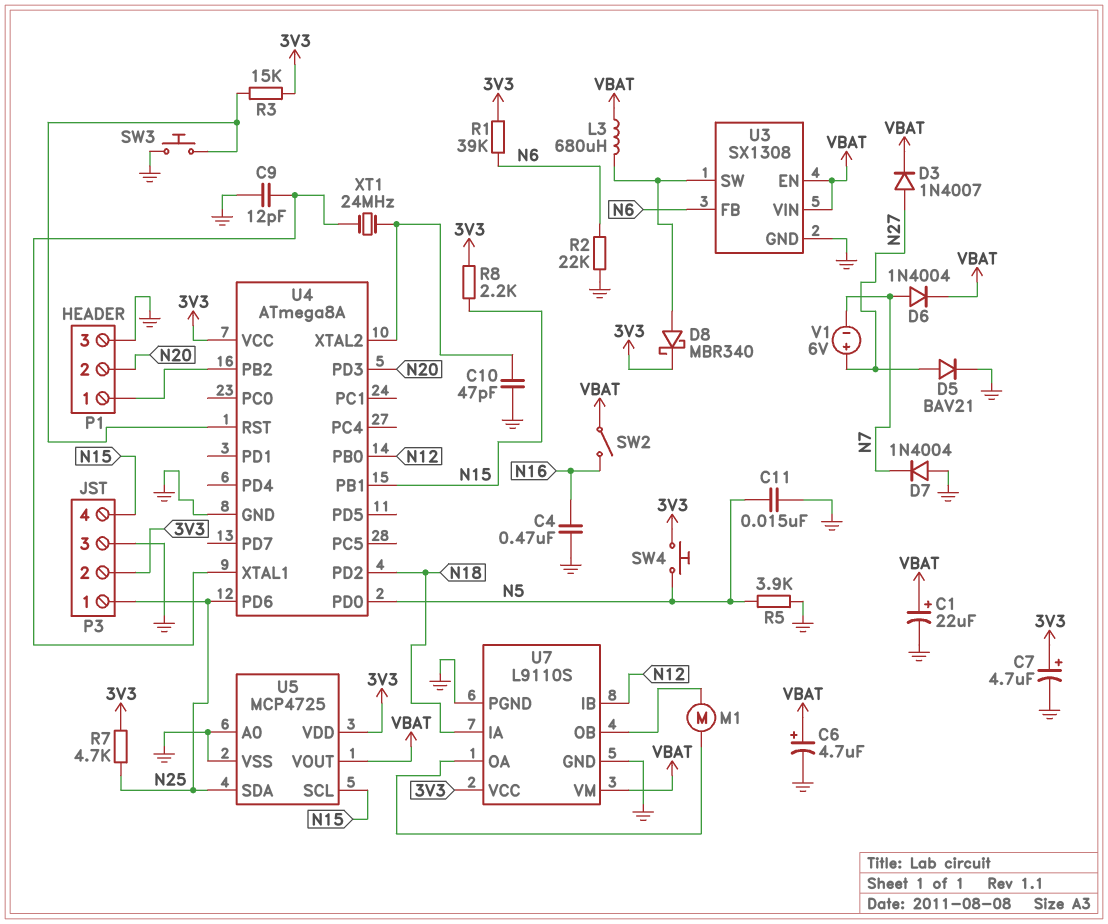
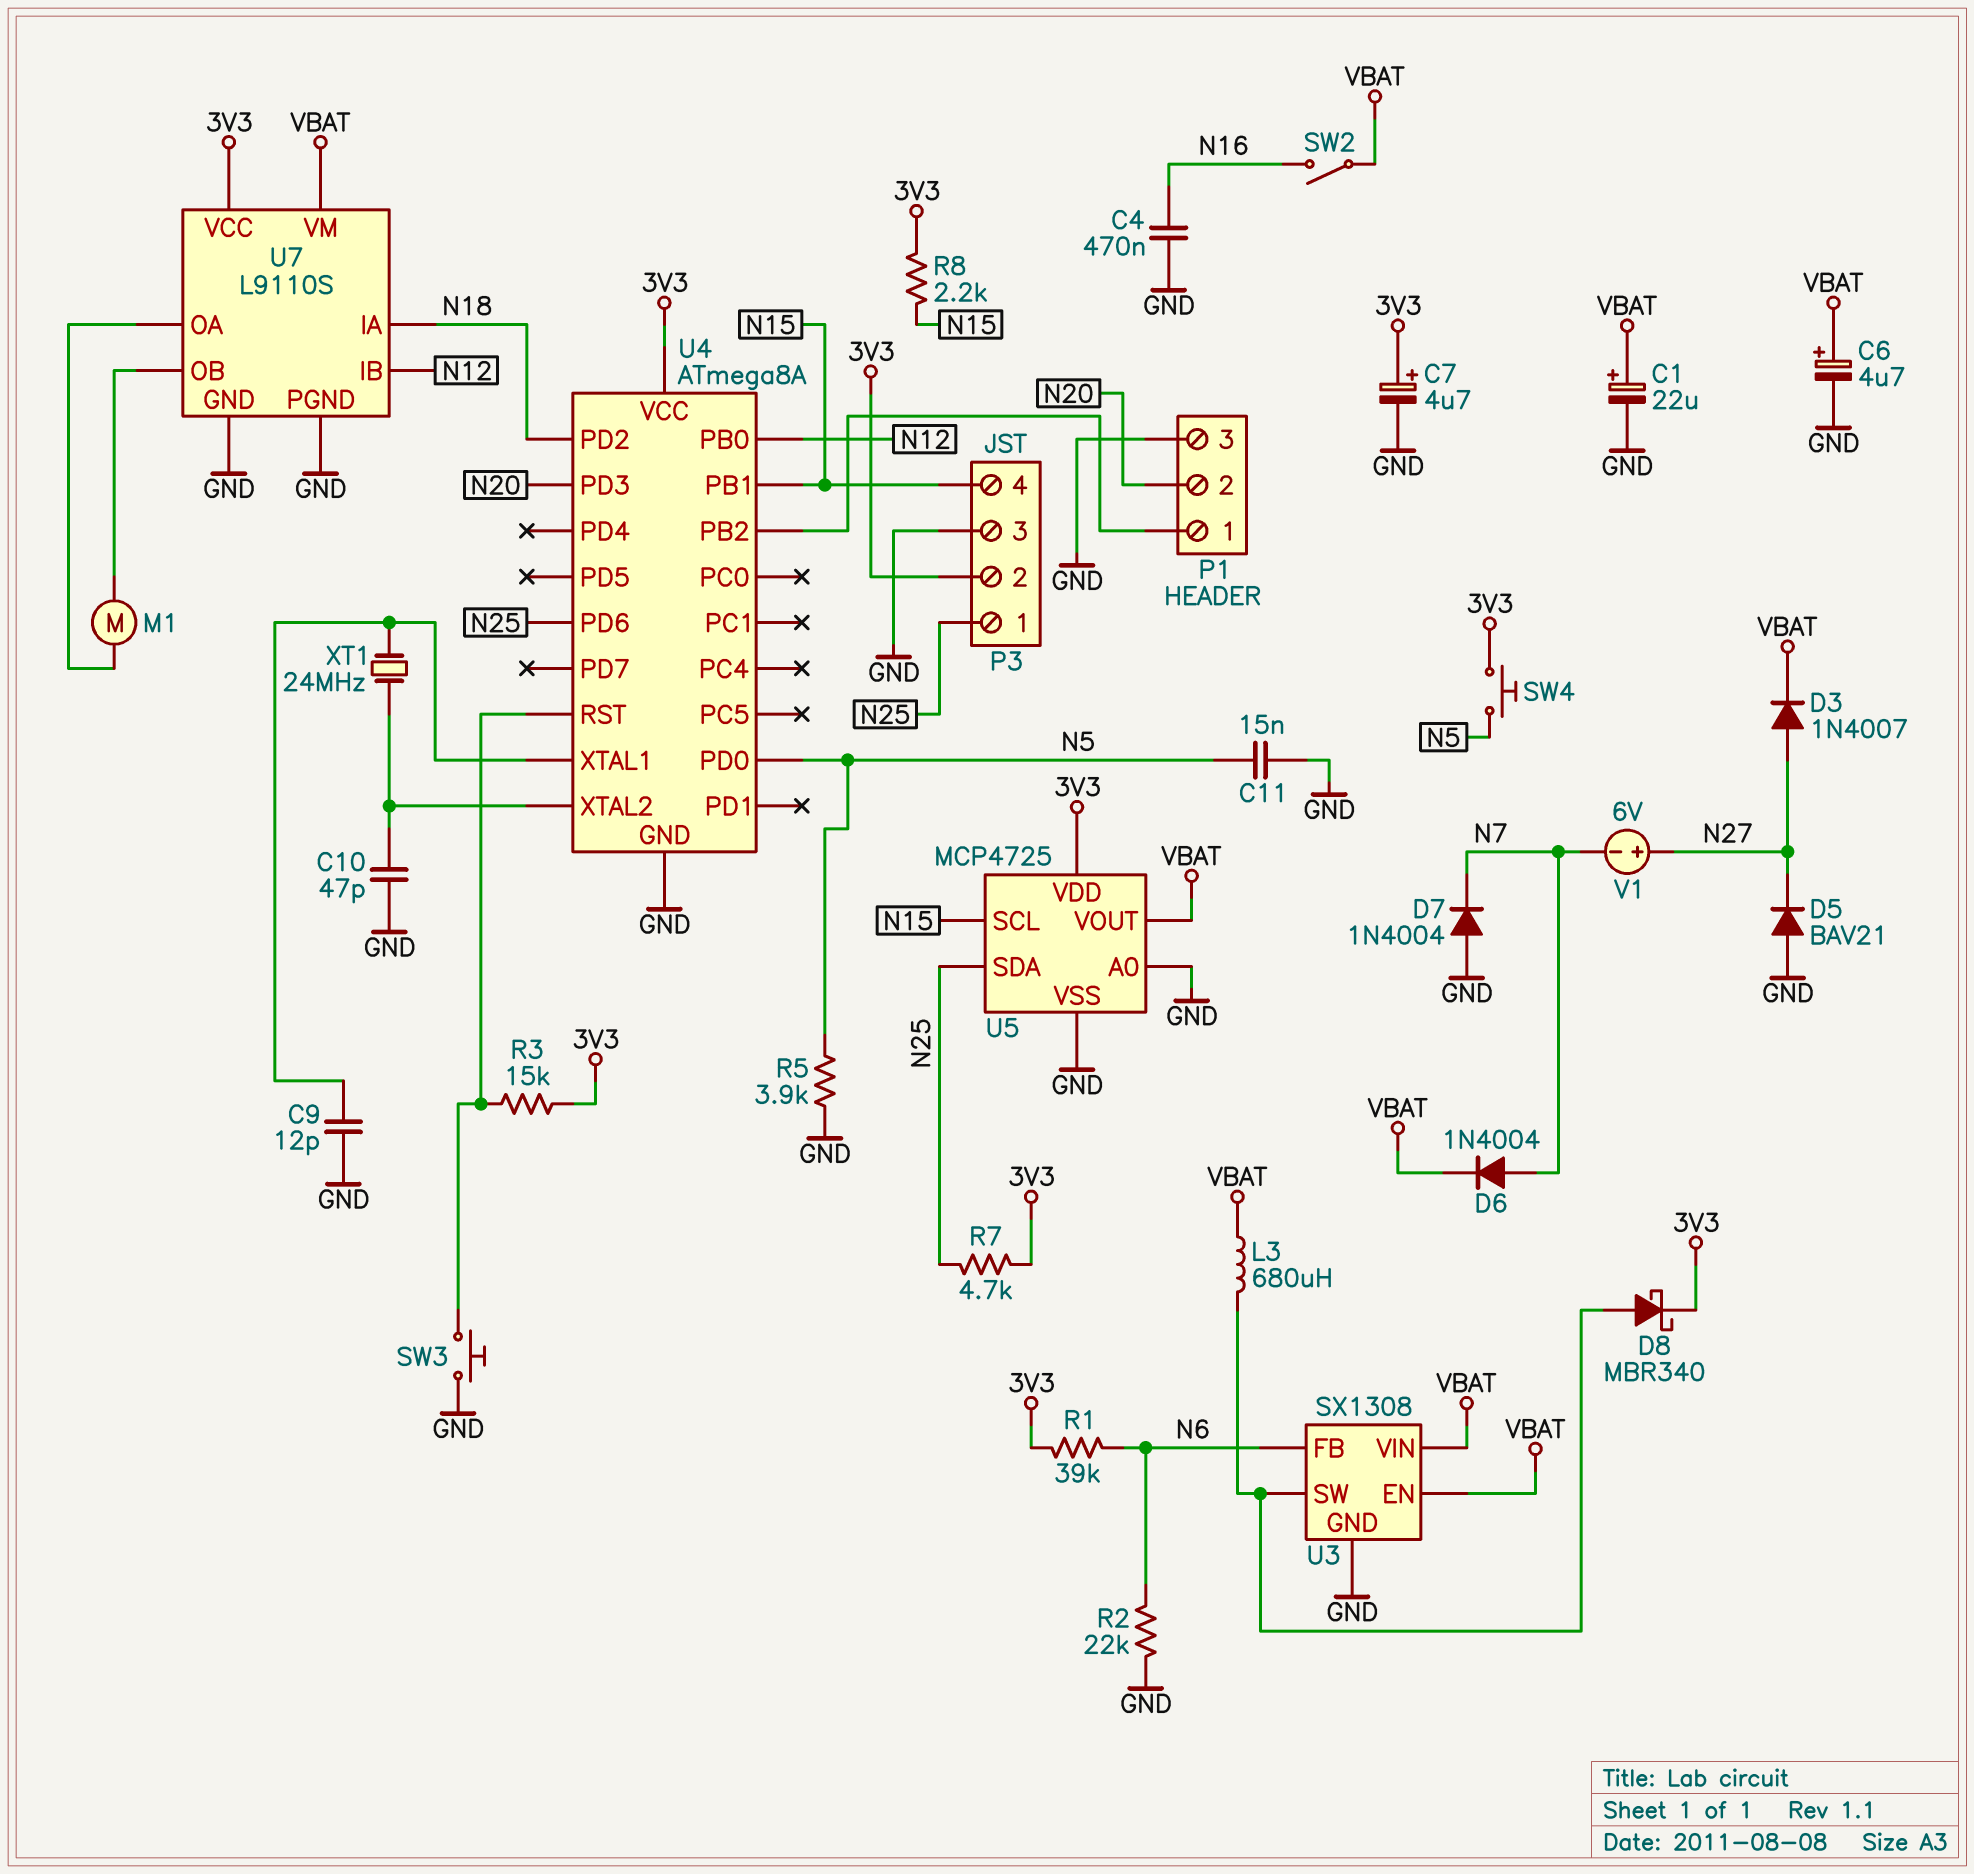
D5: diode BAV21 (A N27, K GND) -> diode BAV21 (A GND, K N27)

